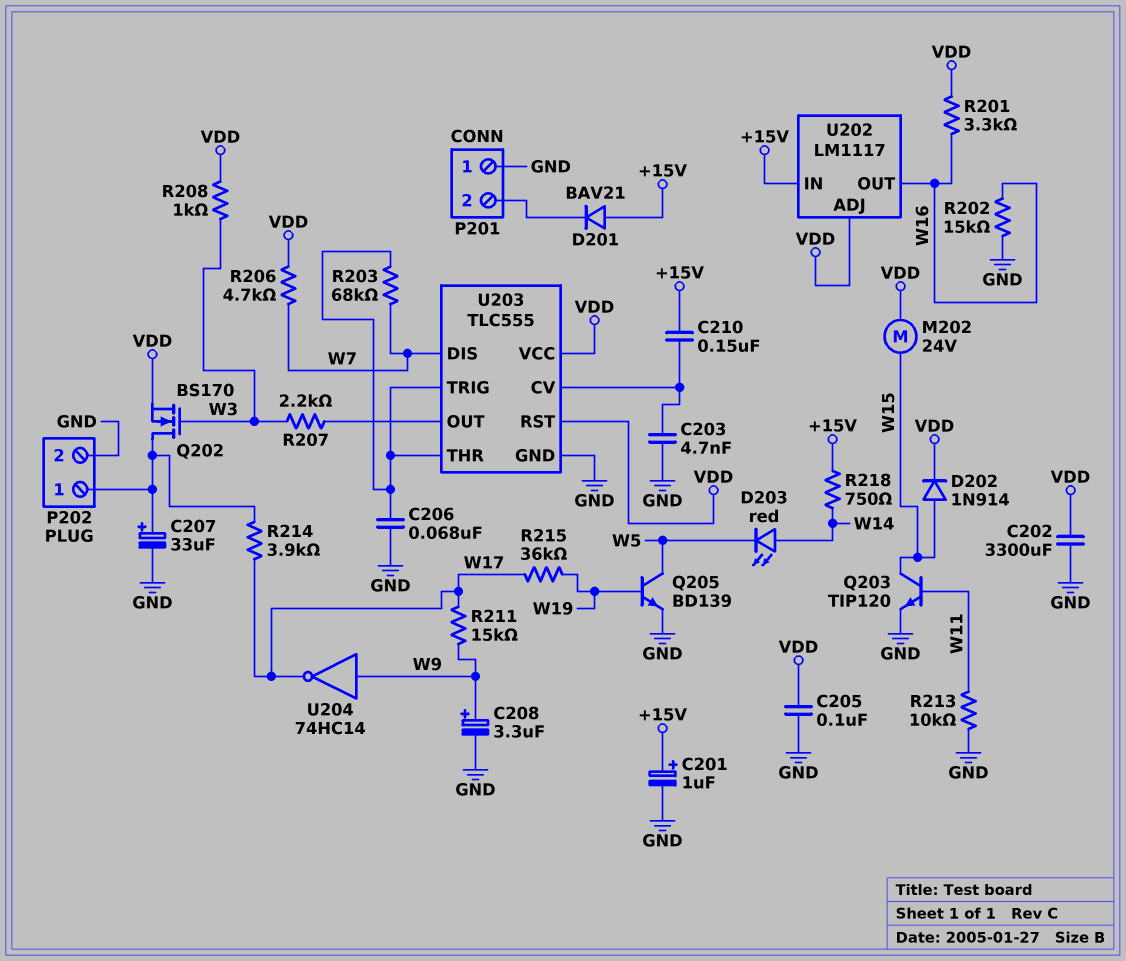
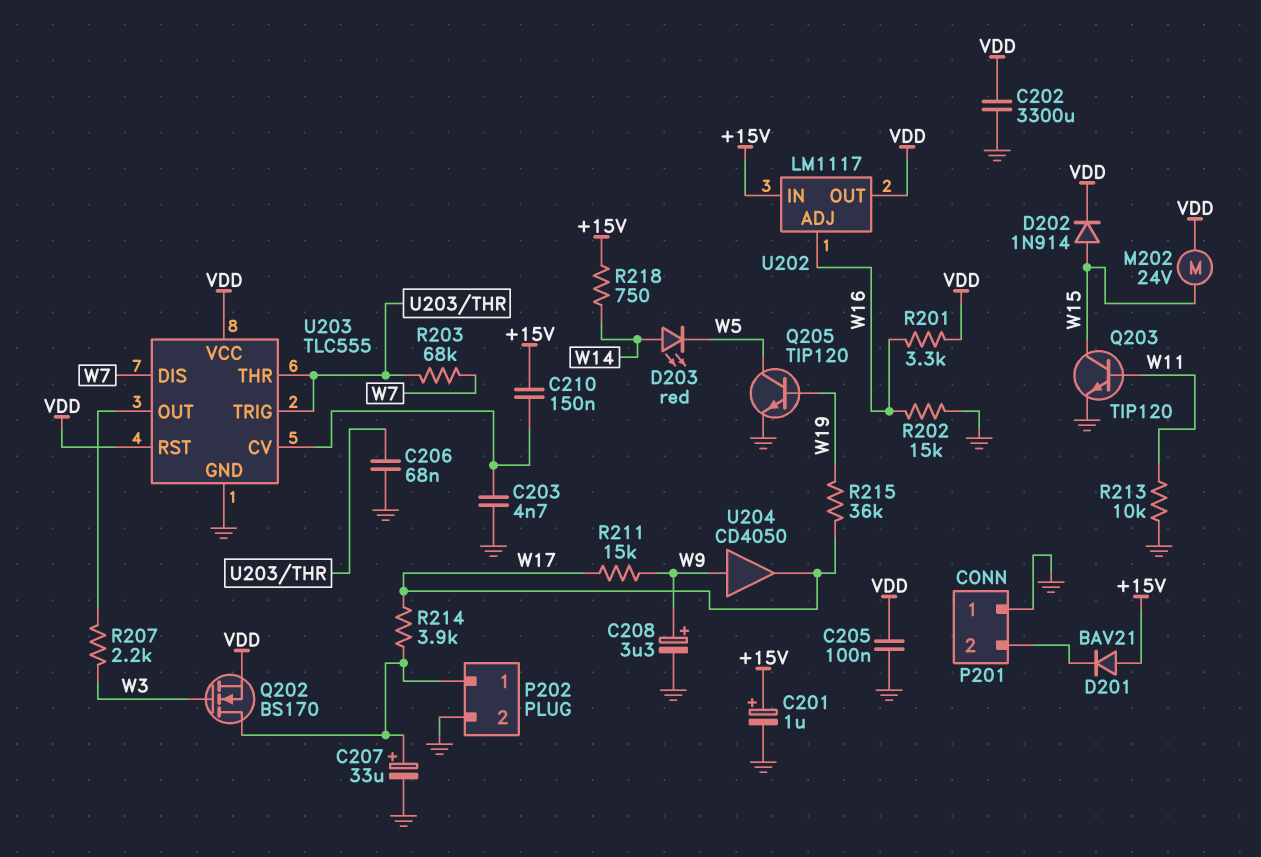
Q205: NPN BD139 (B W19, C W5, E GND) -> NPN TIP120 (B W19, C W5, E GND)
R206: 4.7k (VDD, W7) -> none
R208: 1k (VDD, W3) -> none
U202 pin ADJ: VDD -> W16
U202 pin OUT: W16 -> VDD
U204: NOT 74HC14 (in W9, out W17) -> buffer CD4050 (in W9, out W17)

